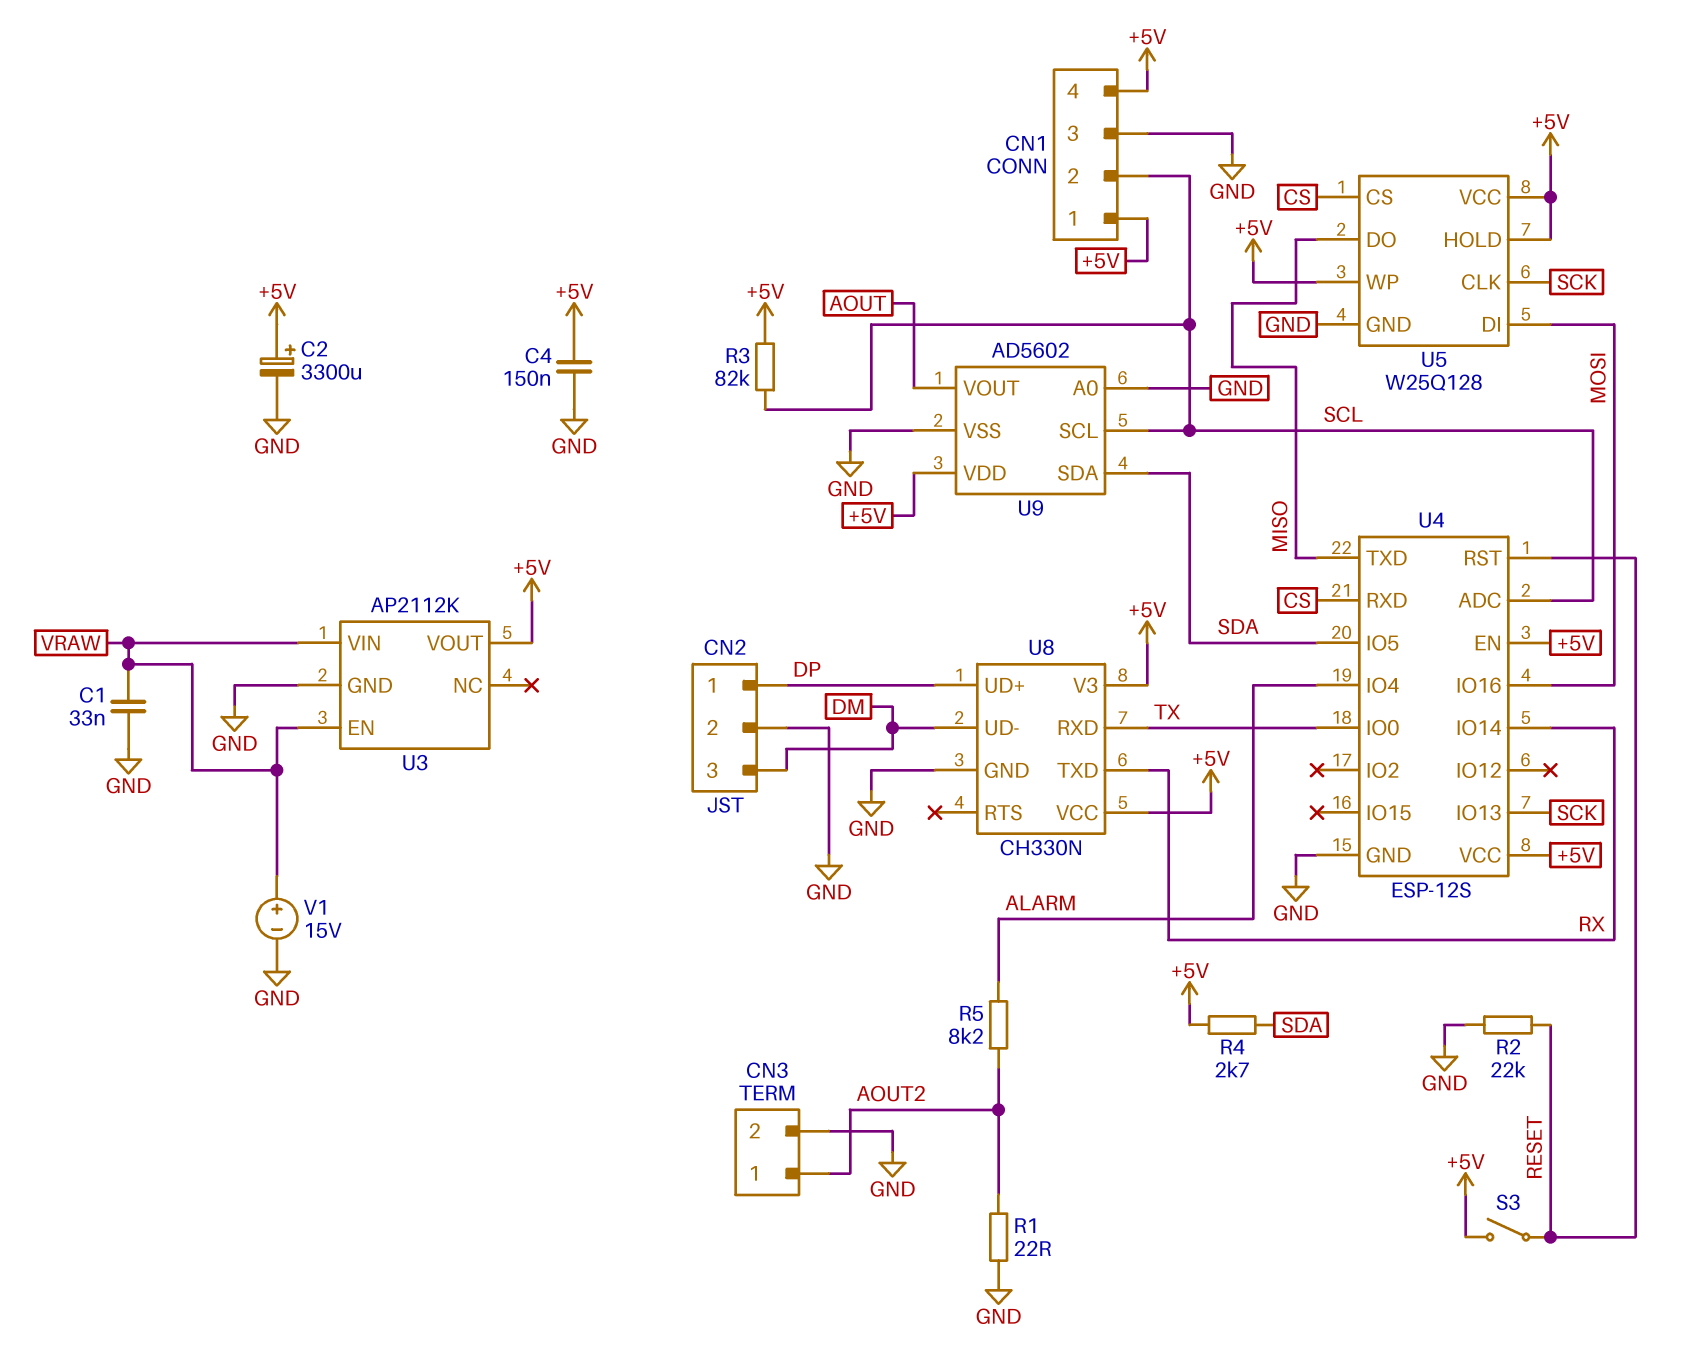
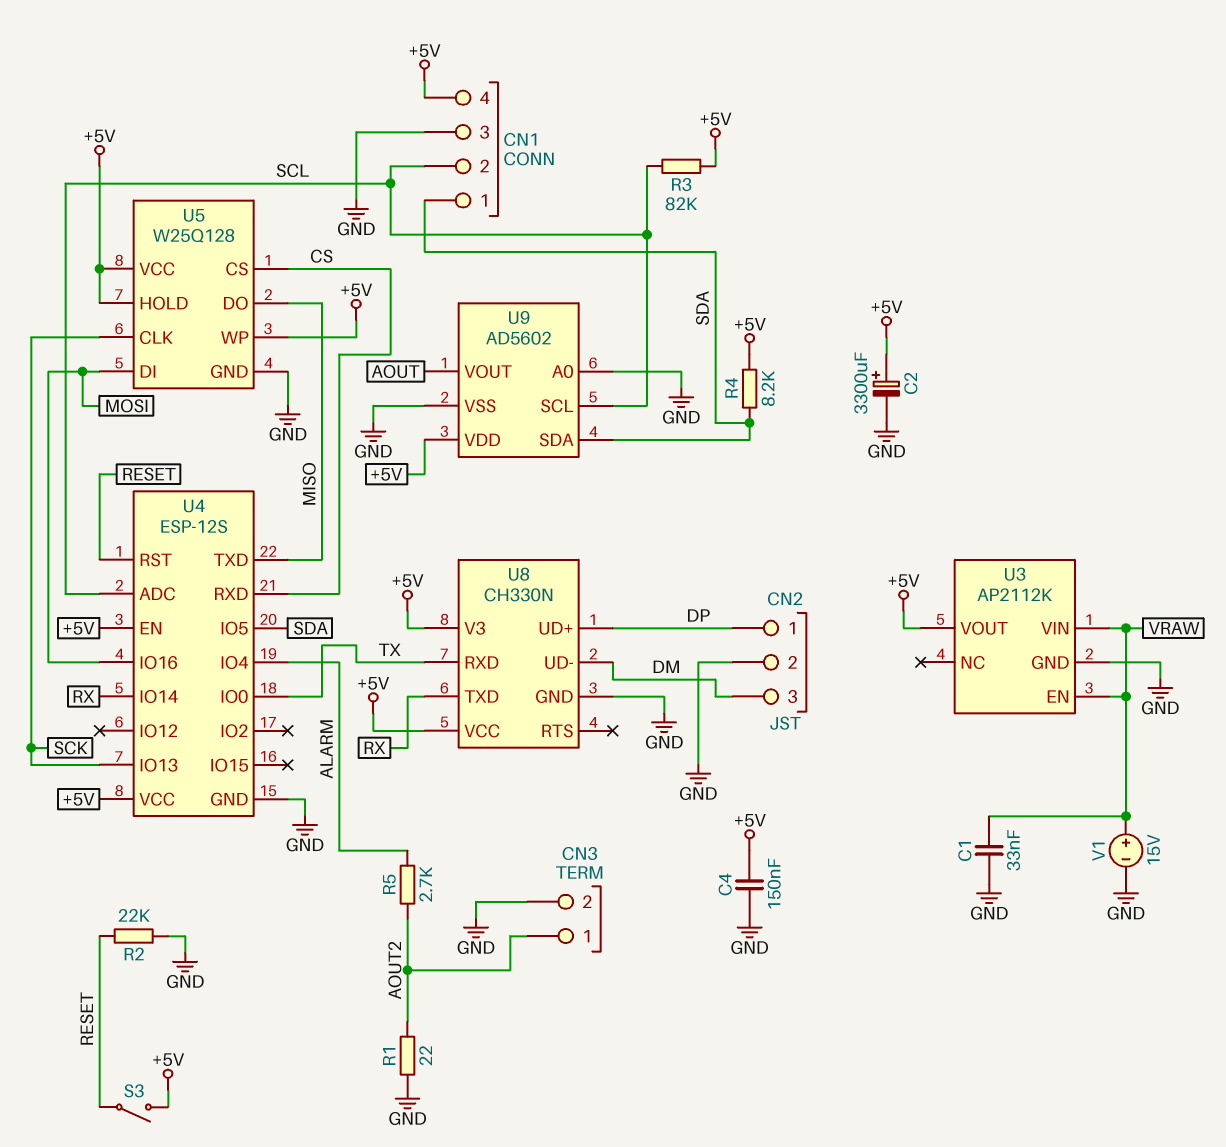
CN1 pin 1: +5V -> SDA
R4: 2.7k (+5V, SDA) -> 8.2k (+5V, SDA)
R5: 8.2k (ALARM, AOUT2) -> 2.7k (ALARM, AOUT2)

